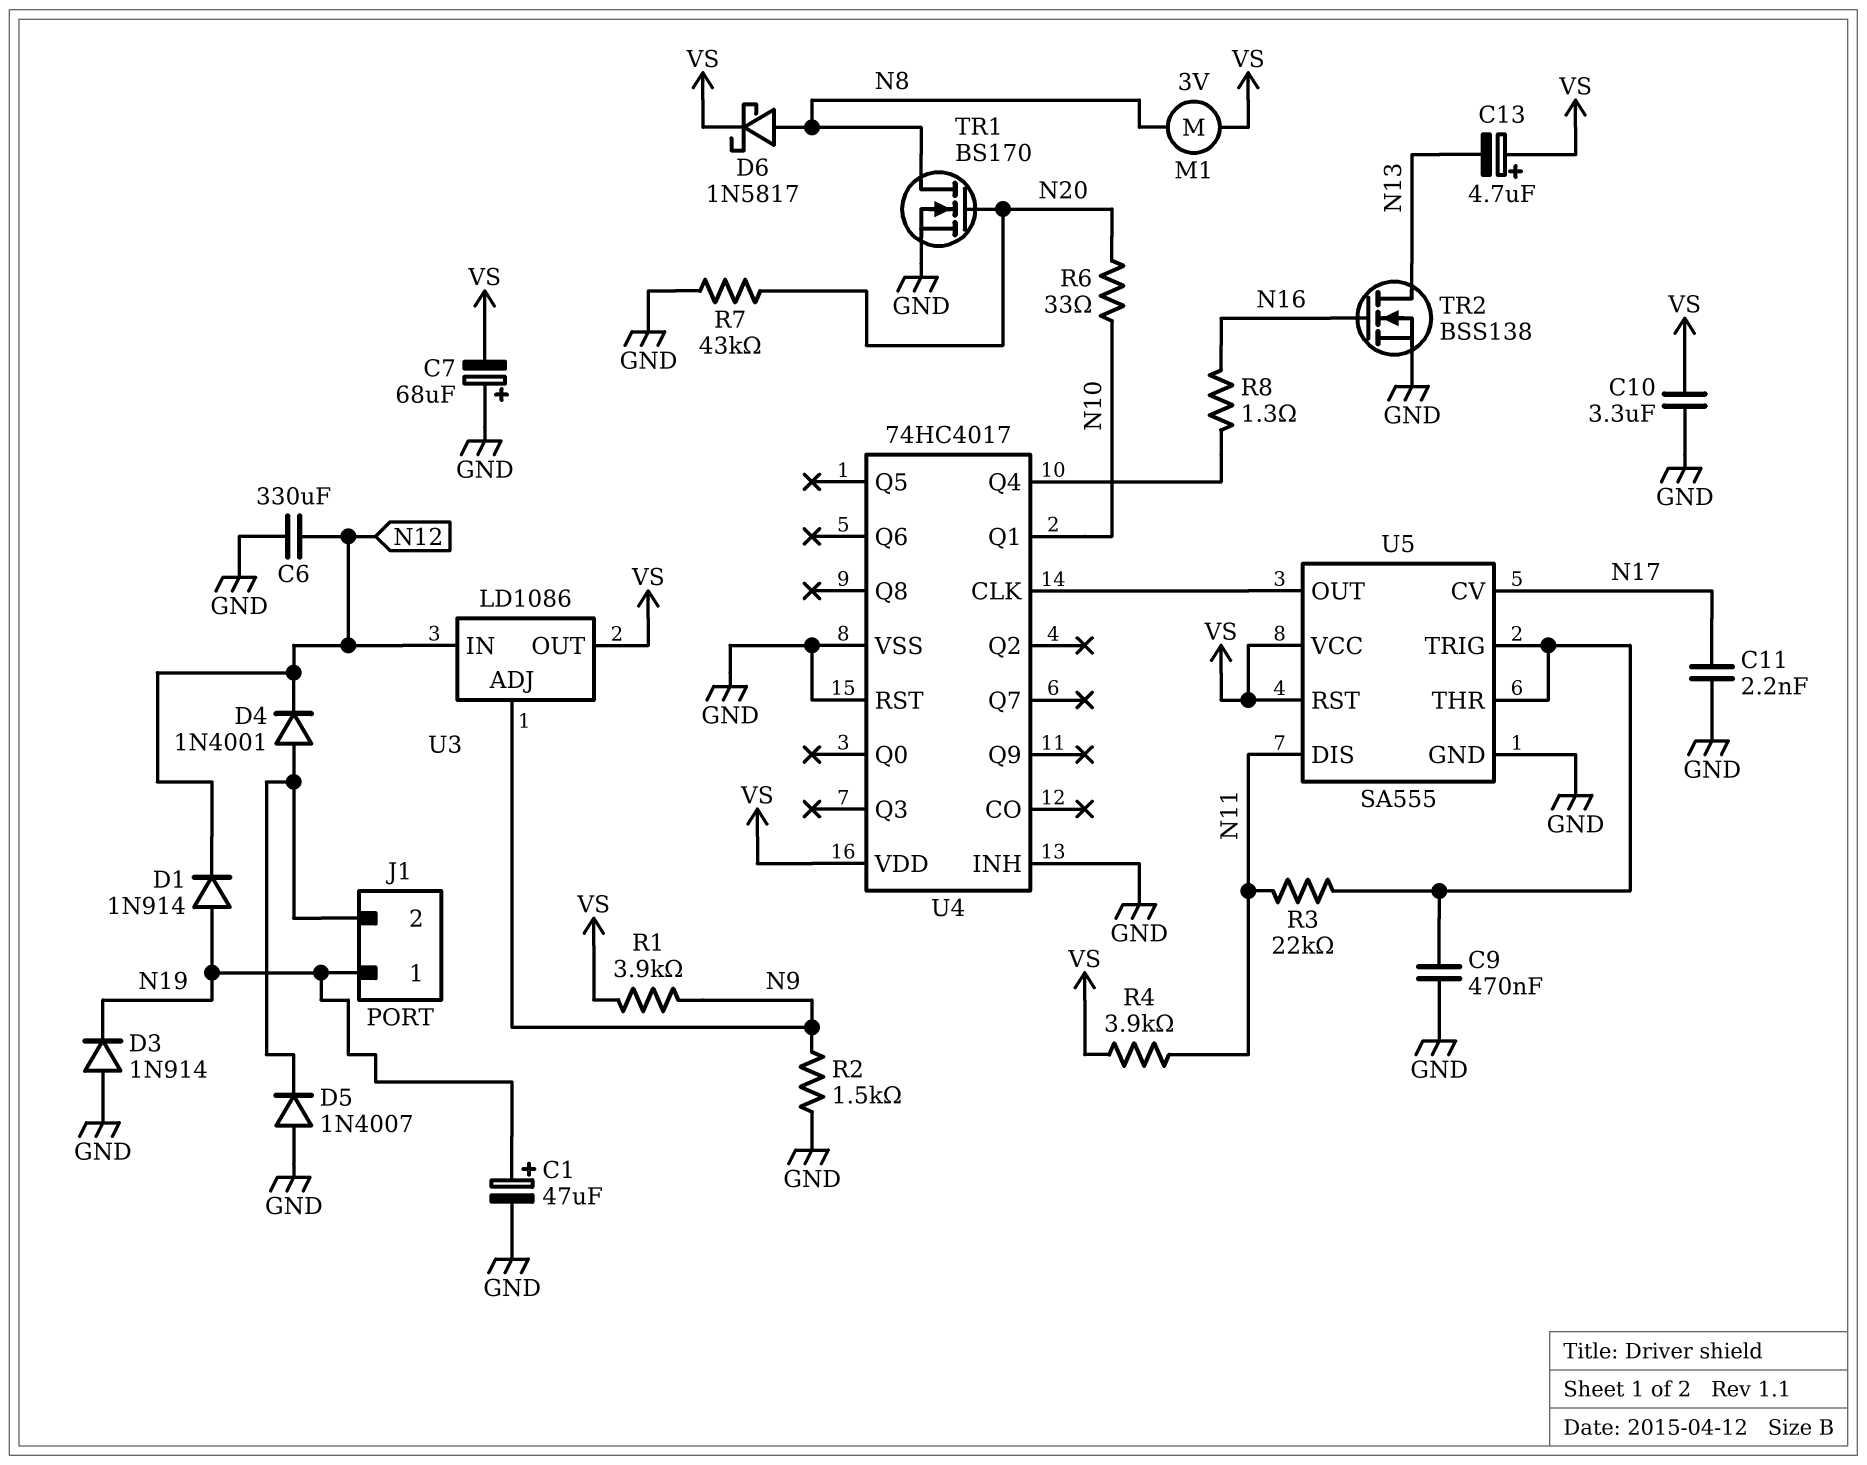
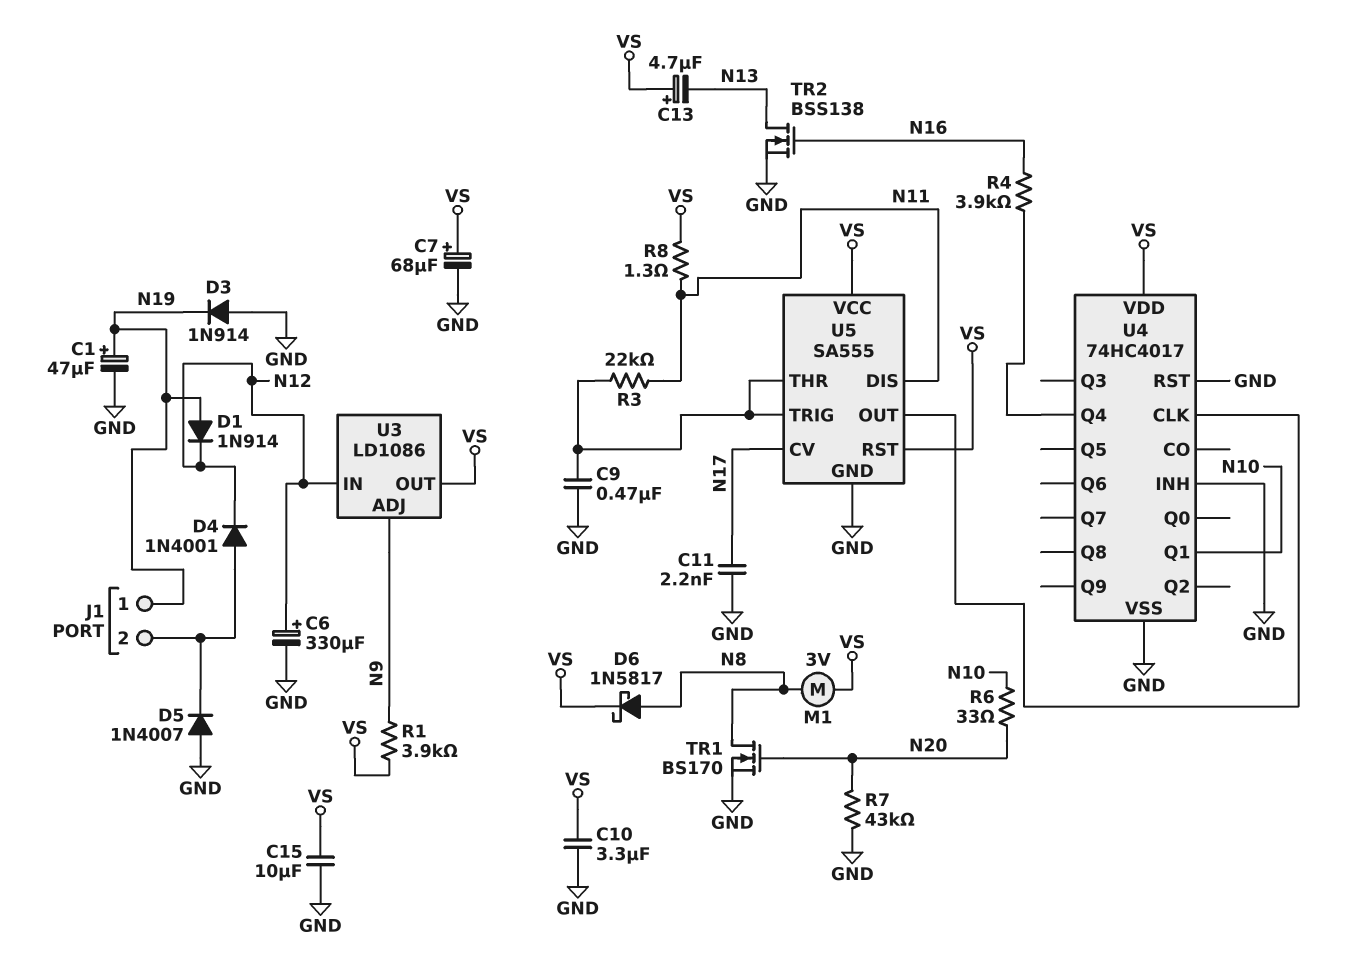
C6: 330uF (GND, N12) -> 330uF (plus N12, minus GND)
C7: 68uF (plus GND, minus VS) -> 68uF (plus VS, minus GND)
C15: none -> 10uF (GND, VS)
R2: 1.5k (GND, N9) -> none
R4: 3.9k (N11, VS) -> 3.9k (N16, U4/Q4)
R8: 1.3 (N16, U4/Q4) -> 1.3 (N11, VS)

